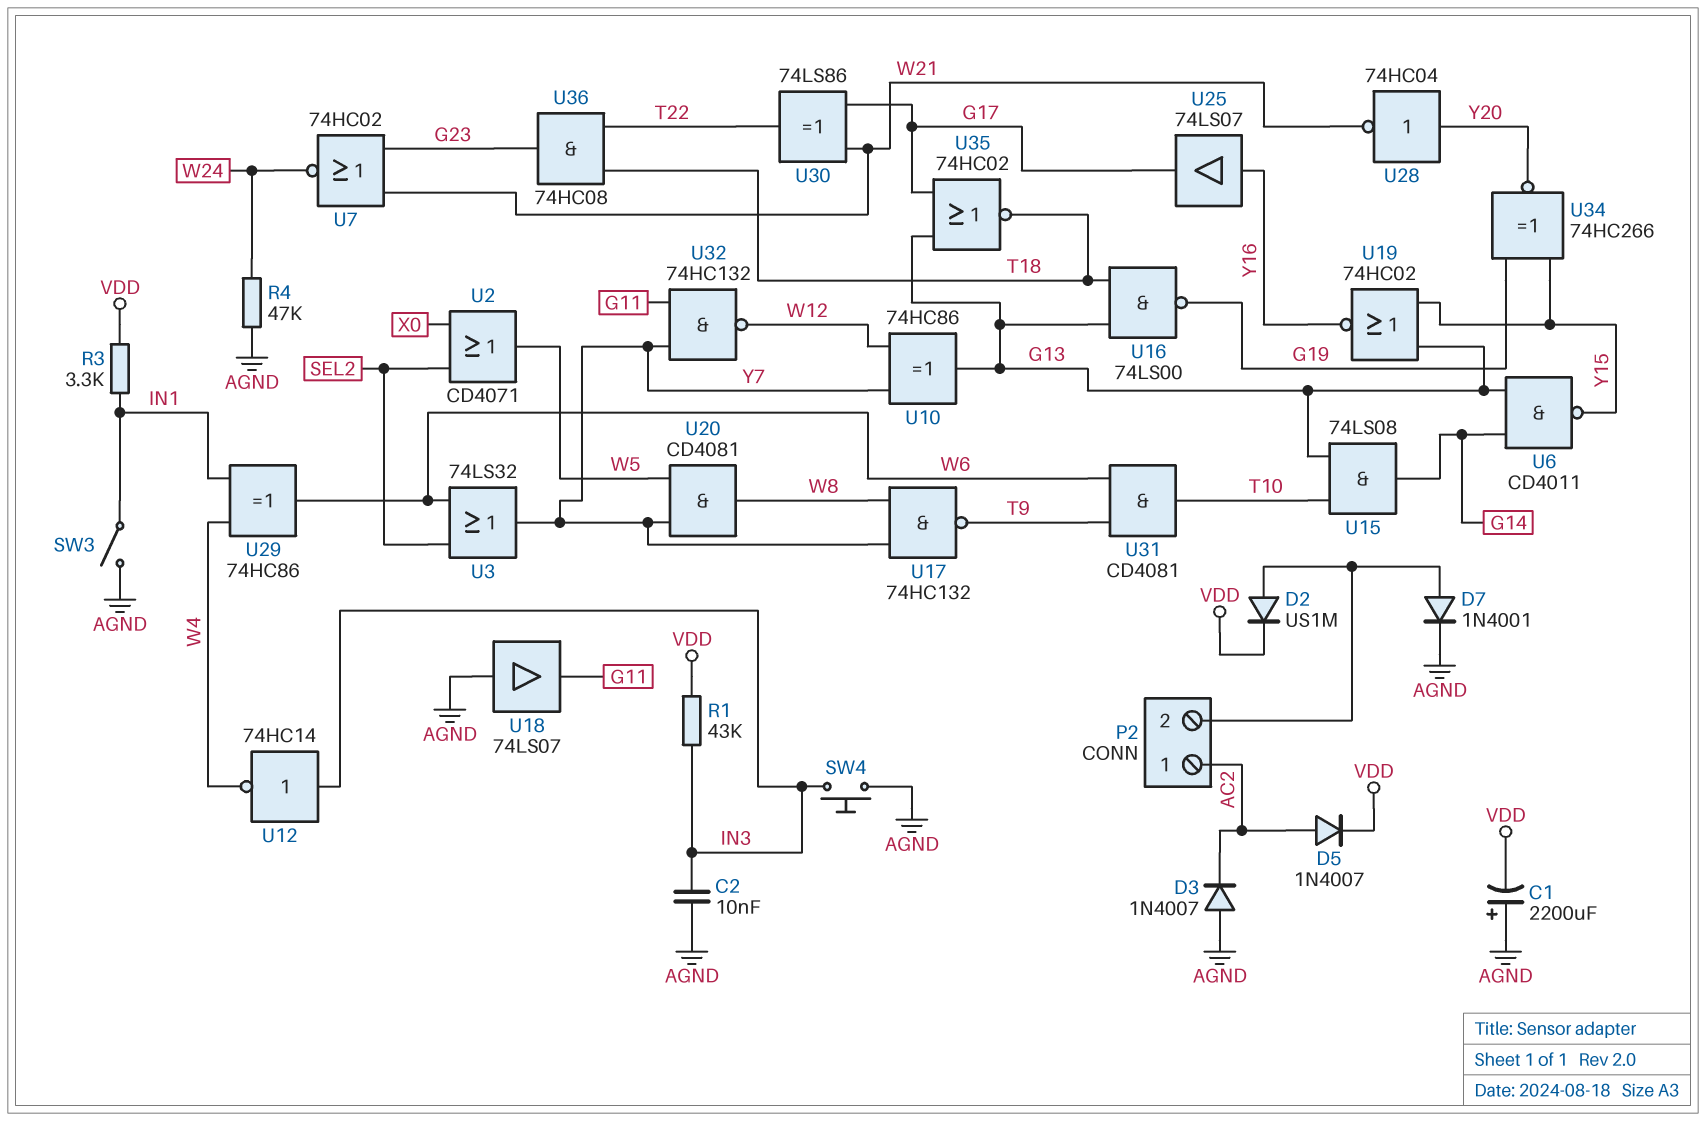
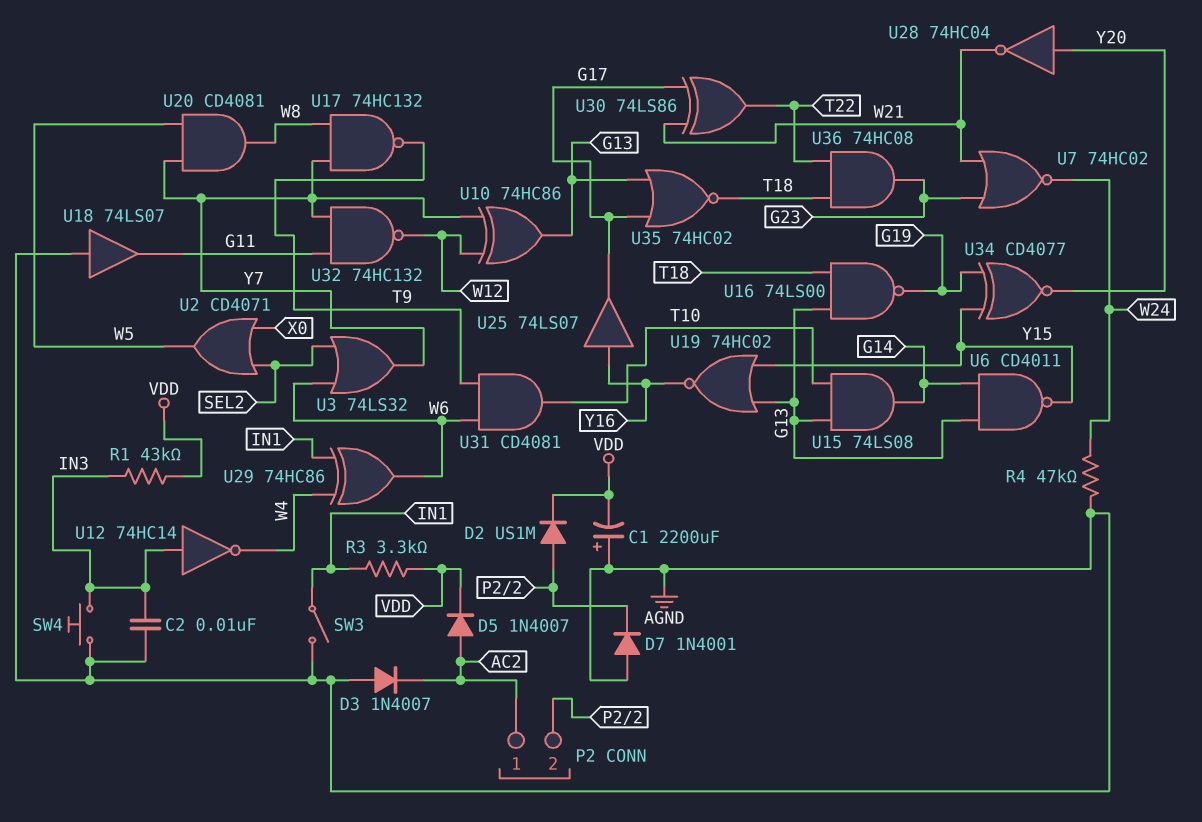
D7: diode 1N4001 (A P2/2, K AGND) -> diode 1N4001 (A AGND, K P2/2)
U34: XNOR 74HC266 (in G19, in Y15, out Y20) -> XNOR CD4077 (in G19, in Y15, out Y20)

